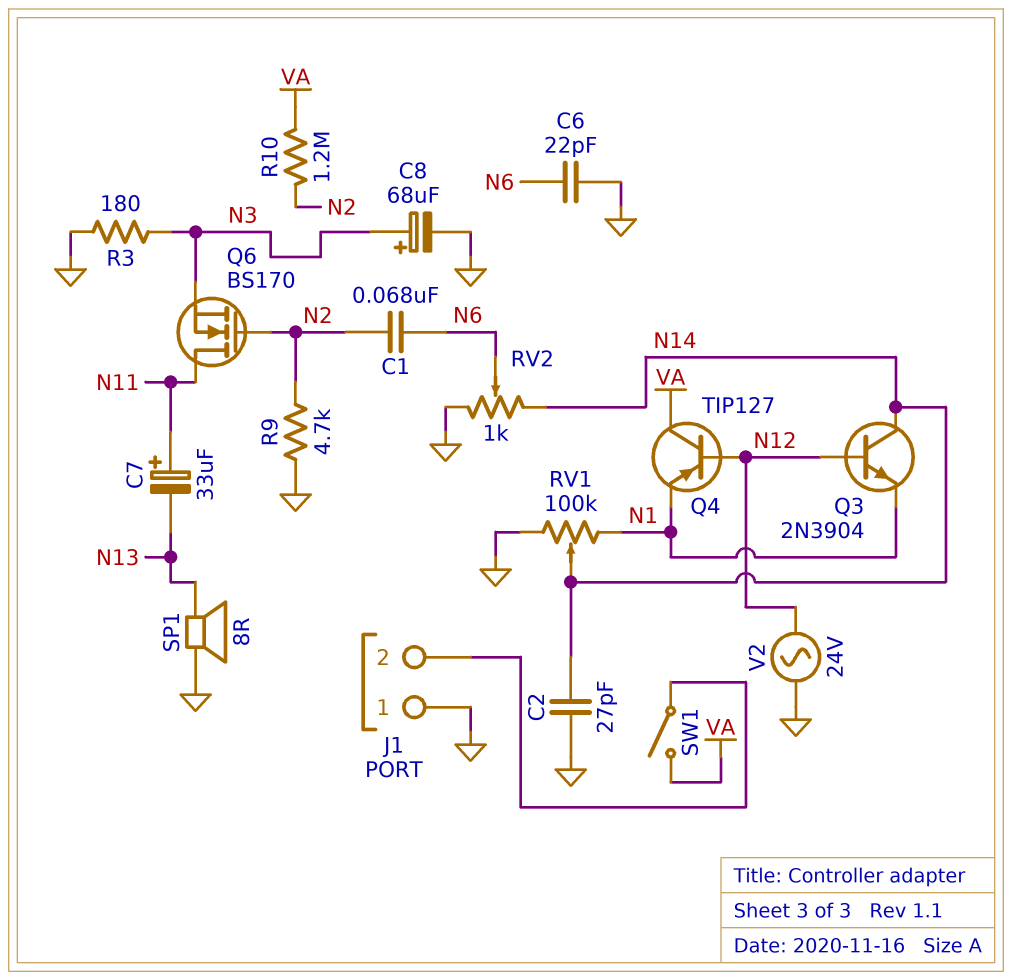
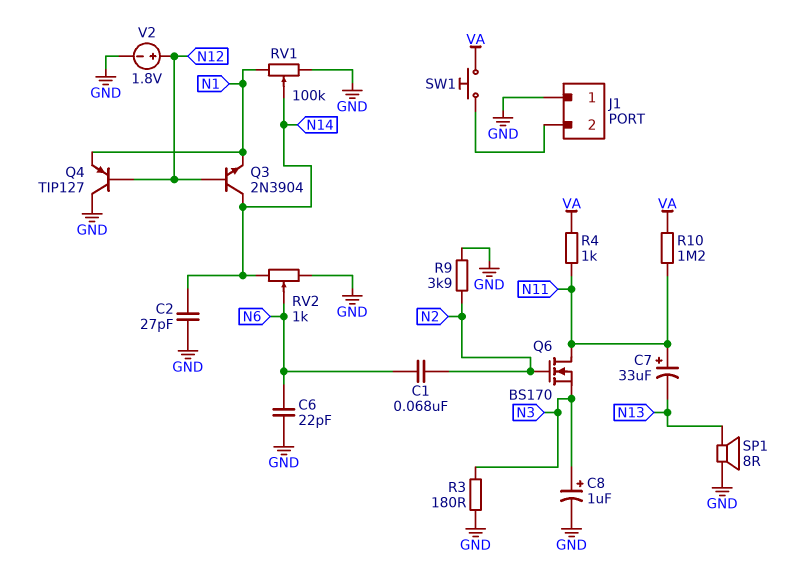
C8: 68uF (plus N3, minus GND) -> 1uF (plus N3, minus GND)
Q4: PNP TIP127 (B N12, C VA, E N1) -> PNP TIP127 (B N12, C GND, E N1)
R4: none -> 1k (N11, VA)
R9: 4.7k (GND, N2) -> 3.9k (GND, N2)
R10: 1.2M (N2, VA) -> 1.2M (N11, VA)
SW1: switch (J1/2, VA) -> button (J1/2, VA)
V2: AC 24V (GND, N12) -> 1.8V (plus N12, minus GND)

